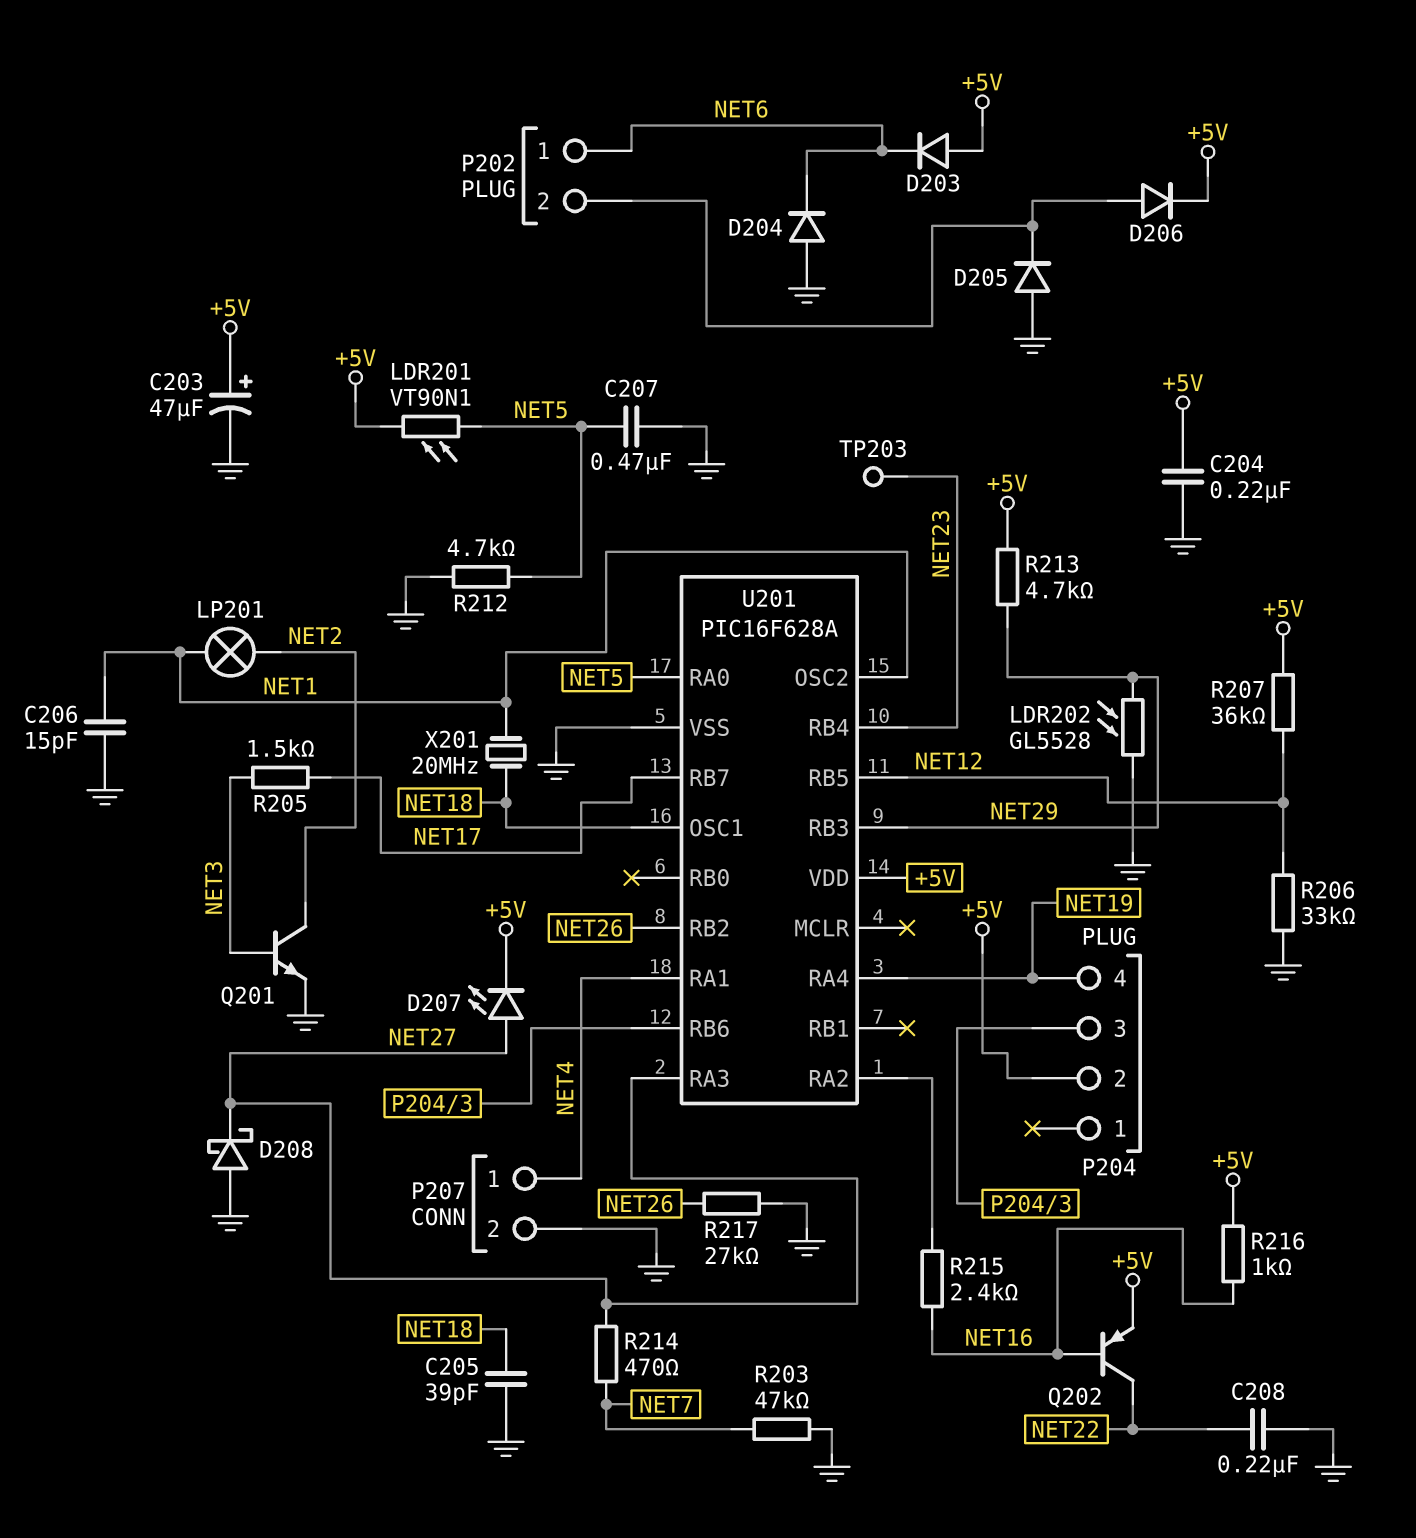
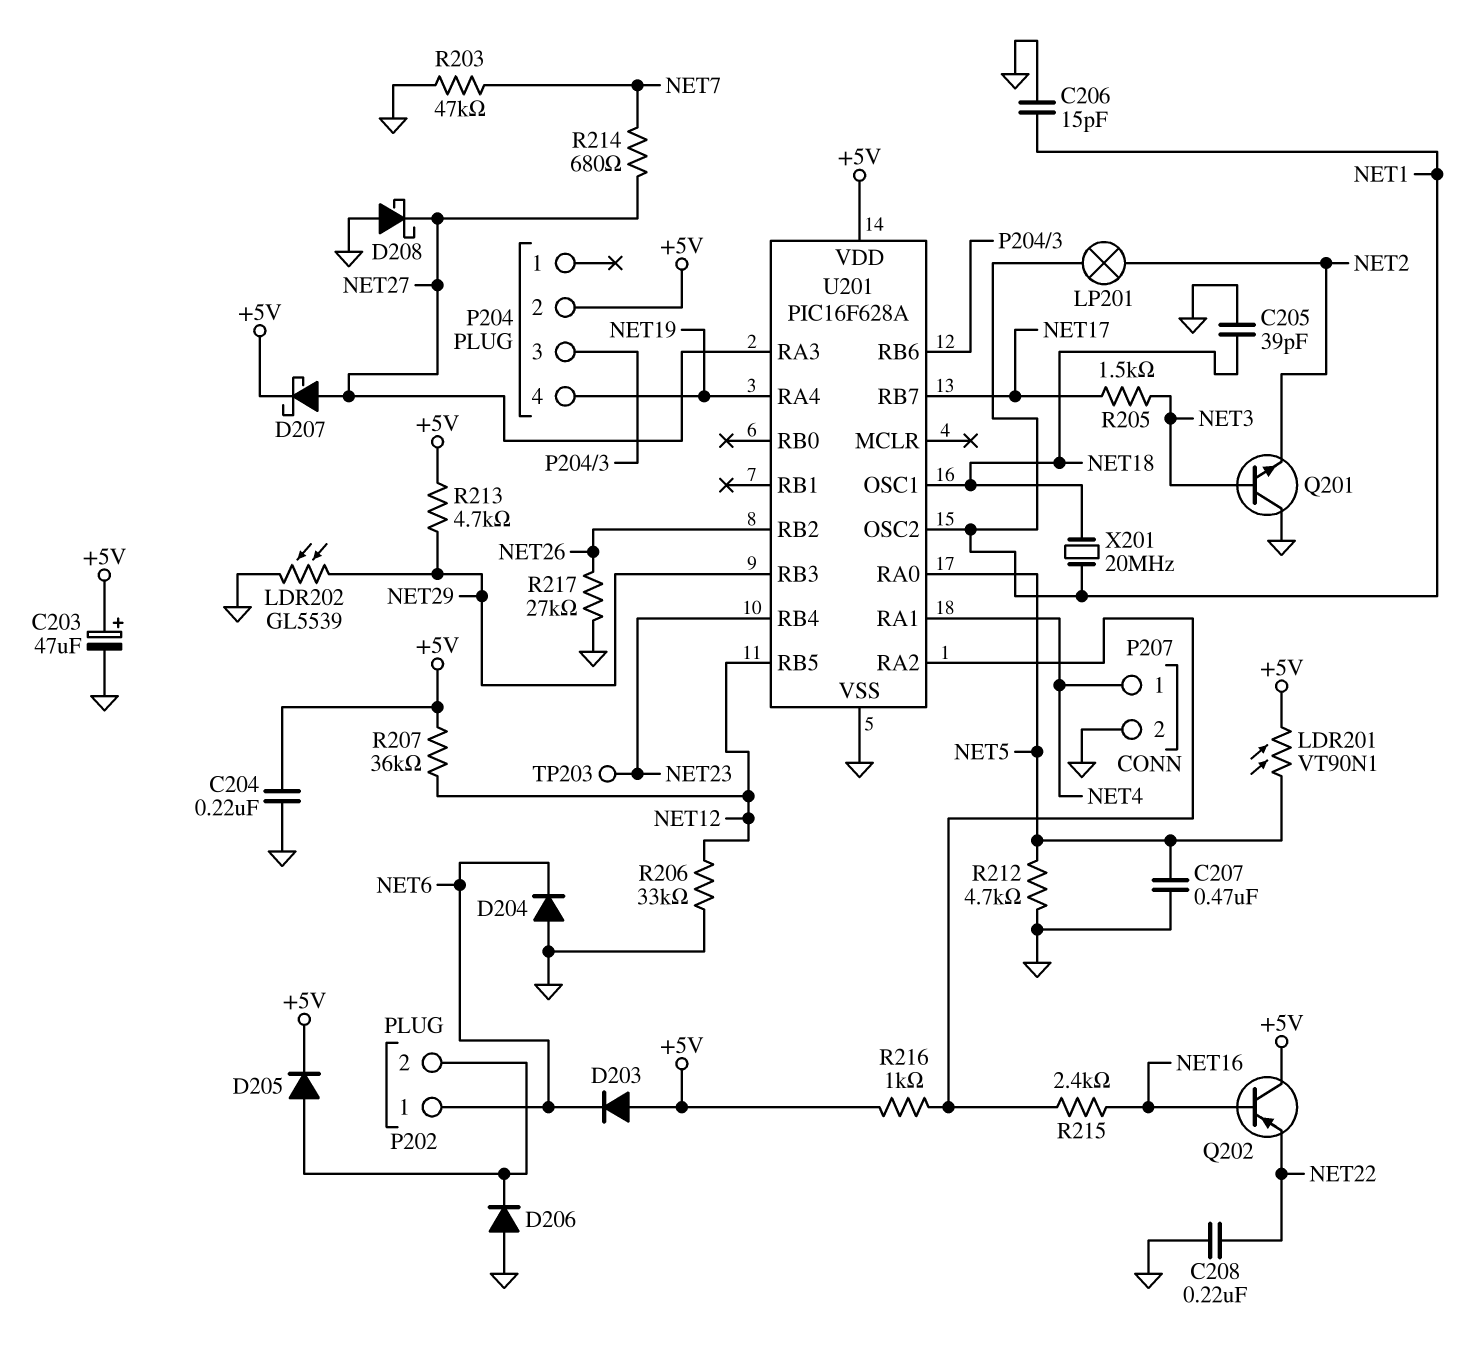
D205: diode (A GND, K P202/2) -> diode (A P202/2, K +5V)
D206: diode (A P202/2, K +5V) -> diode (A GND, K P202/2)
D207: LED (A NET27, K +5V) -> schottky (A NET27, K +5V)
LDR202: GL5528 (GND, NET29) -> GL5539 (GND, NET29)
Q201: NPN (B NET3, C NET2, E GND) -> NPN (B NET3, C GND, E NET2)
Q202: PNP (B NET16, C NET22, E +5V) -> PNP (B NET16, C +5V, E NET22)
R214: 470 (NET7, NET27) -> 680 (NET7, NET27)
R216: 1k (+5V, NET16) -> 1k (+5V, U201/RA2)

